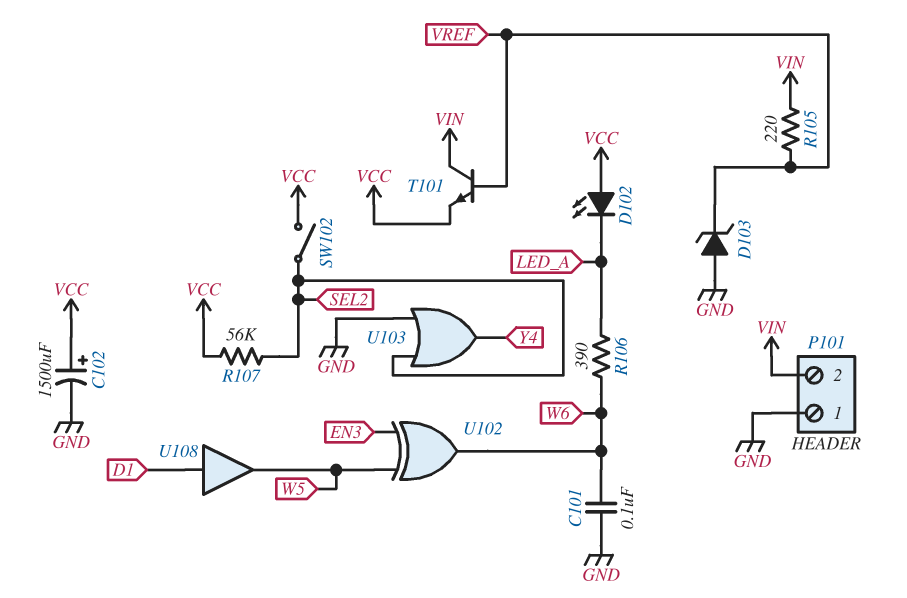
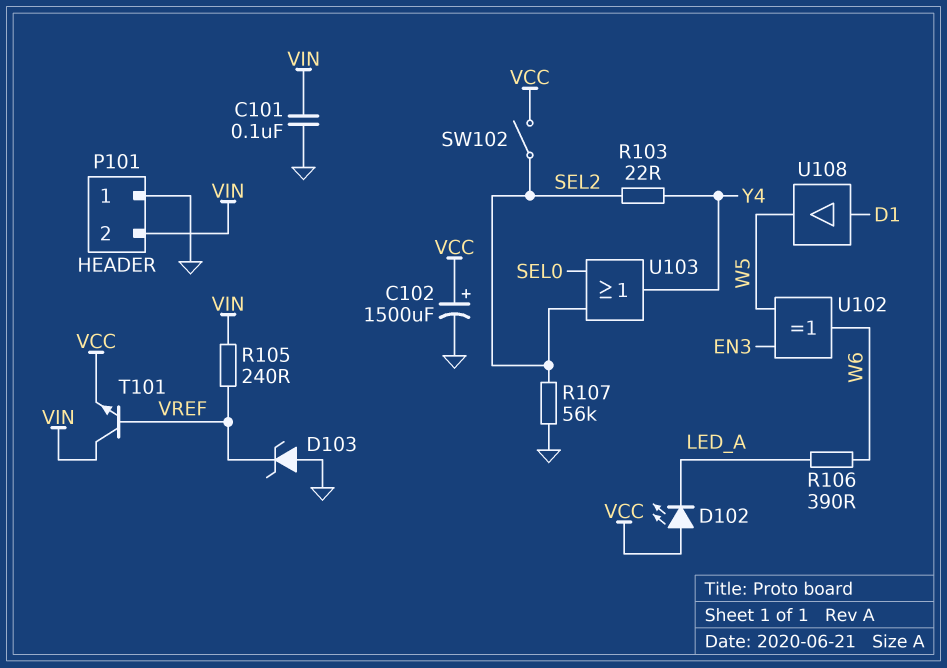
C101: 100nF (GND, W6) -> 100nF (GND, VIN)
R103: none -> 22 (SEL2, Y4)
R105: 220 (VIN, VREF) -> 240 (VIN, VREF)
R107: 56k (SEL2, VCC) -> 56k (GND, SEL2)
U103: OR (in GND, in SEL2, out Y4) -> OR (in SEL0, in SEL2, out Y4)

